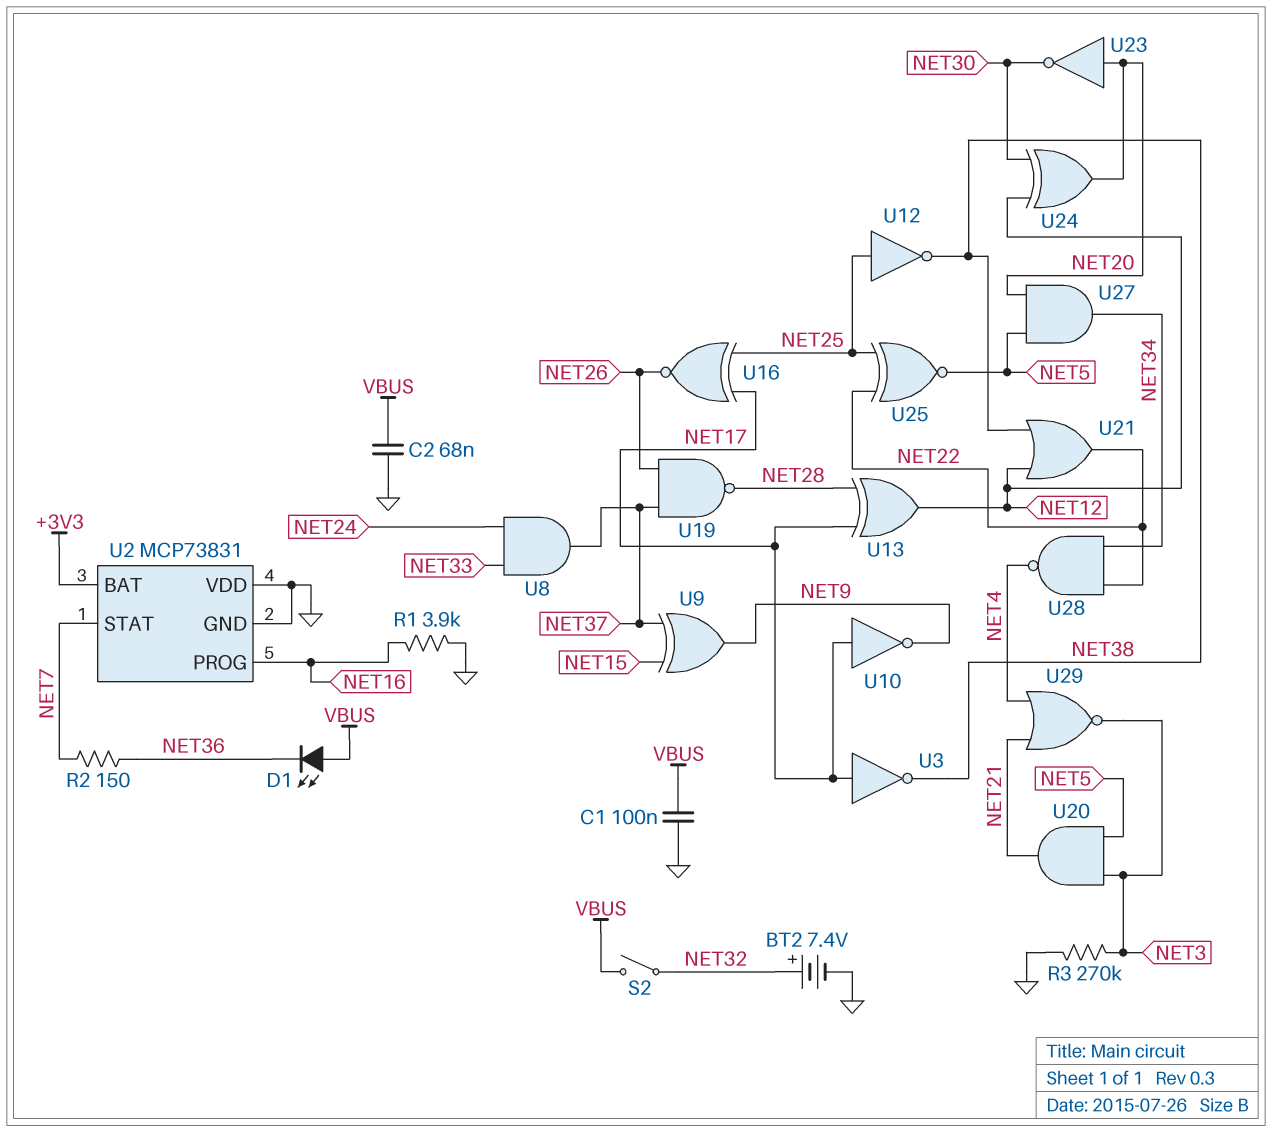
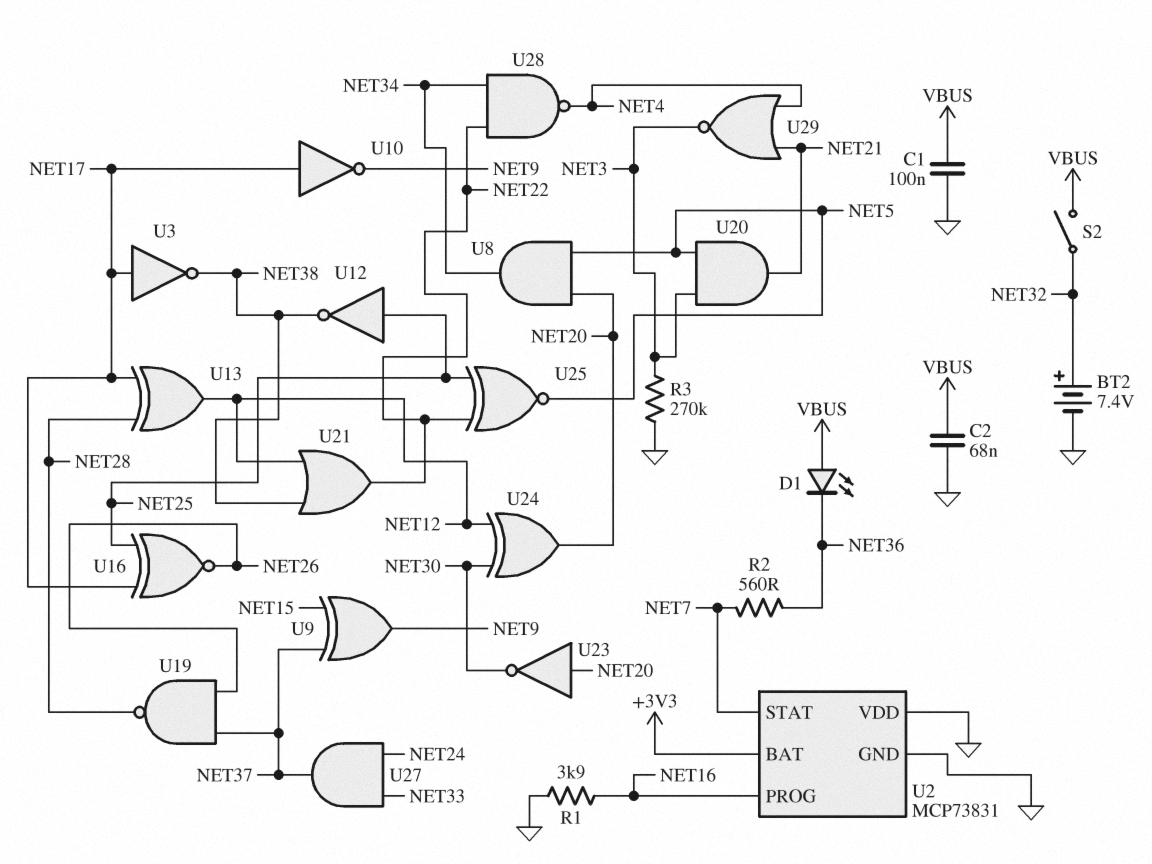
R2: 150 (NET7, NET36) -> 560 (NET7, NET36)
U8: AND (in NET24, in NET33, out NET37) -> AND (in NET5, in NET20, out NET34)
U27: AND (in NET5, in NET20, out NET34) -> AND (in NET24, in NET33, out NET37)

